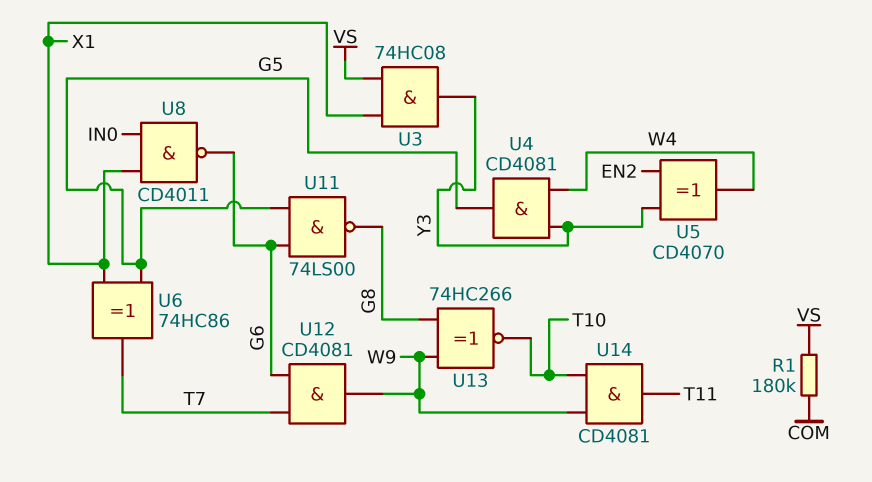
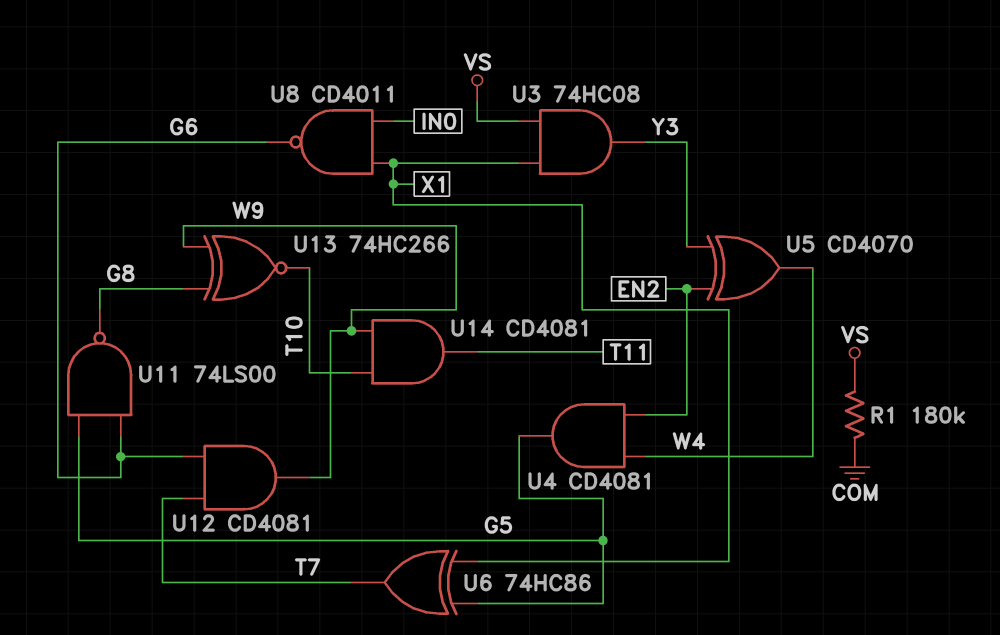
U4: AND CD4081 (in W4, in Y3, out G5) -> AND CD4081 (in EN2, in W4, out G5)

